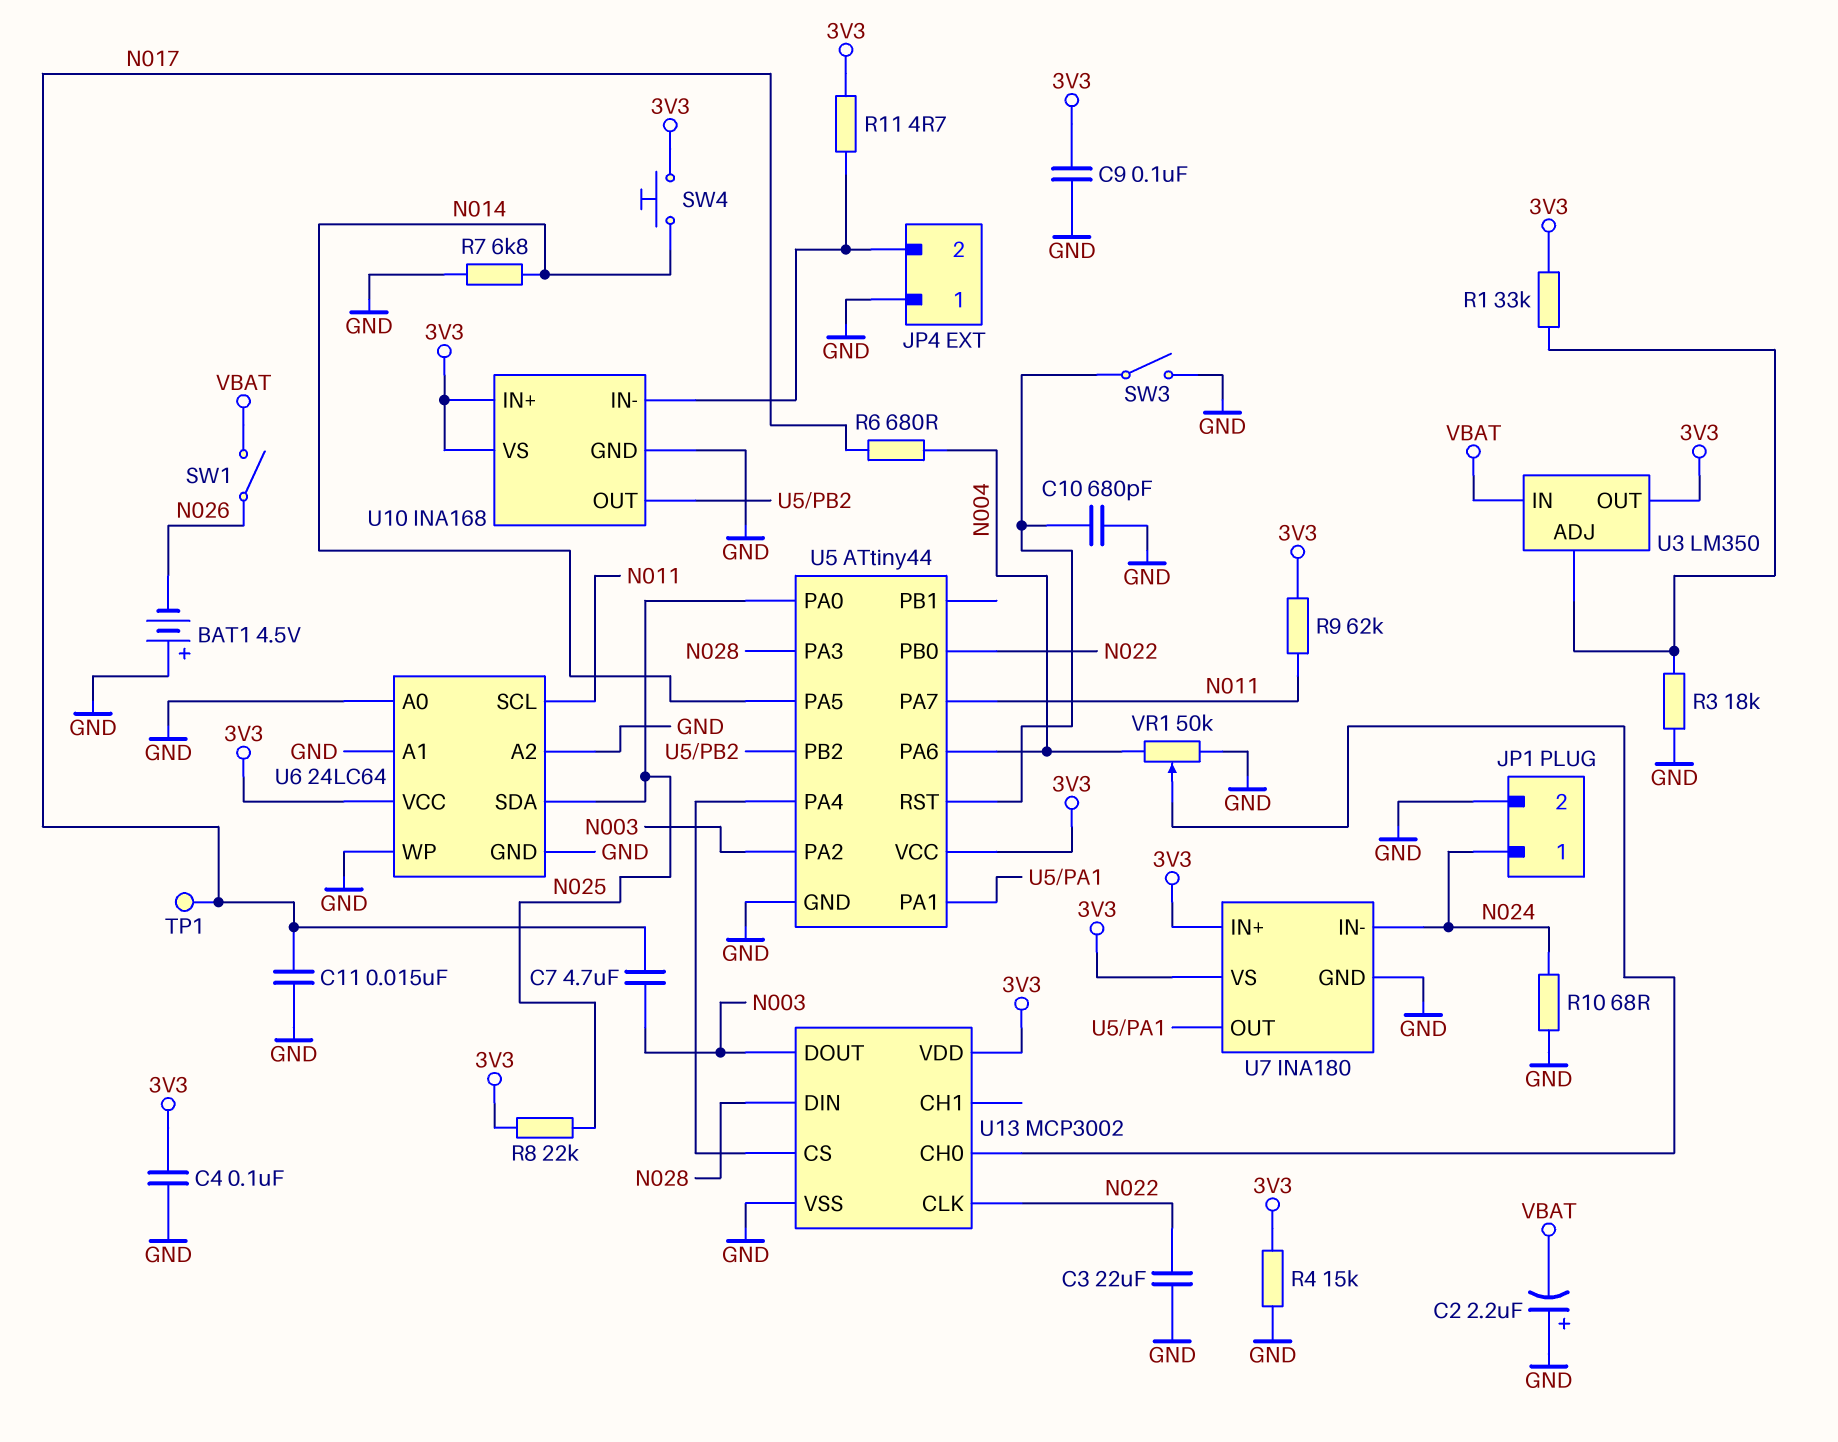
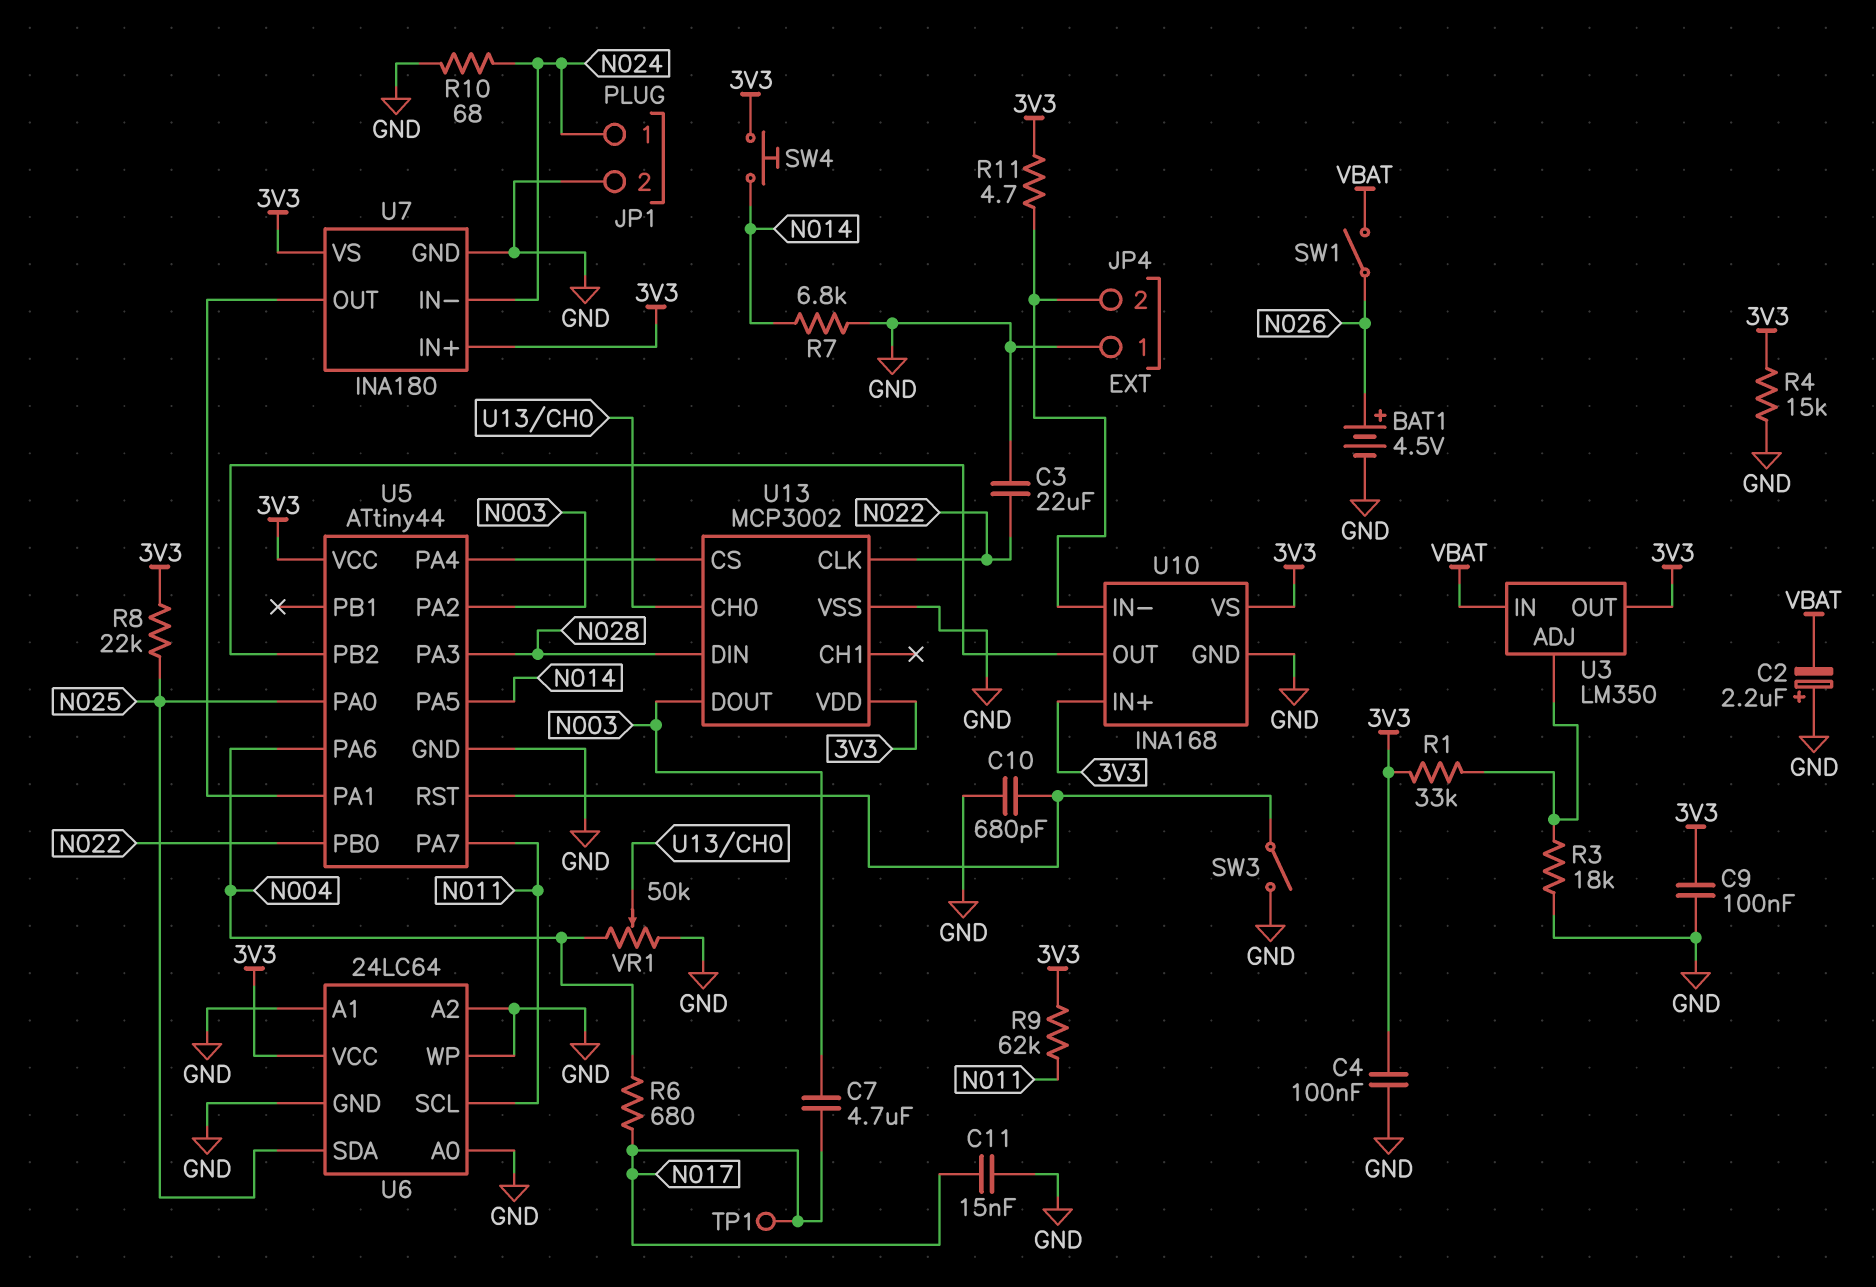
BAT1: 4.5V (plus GND, minus N026) -> 4.5V (plus N026, minus GND)

